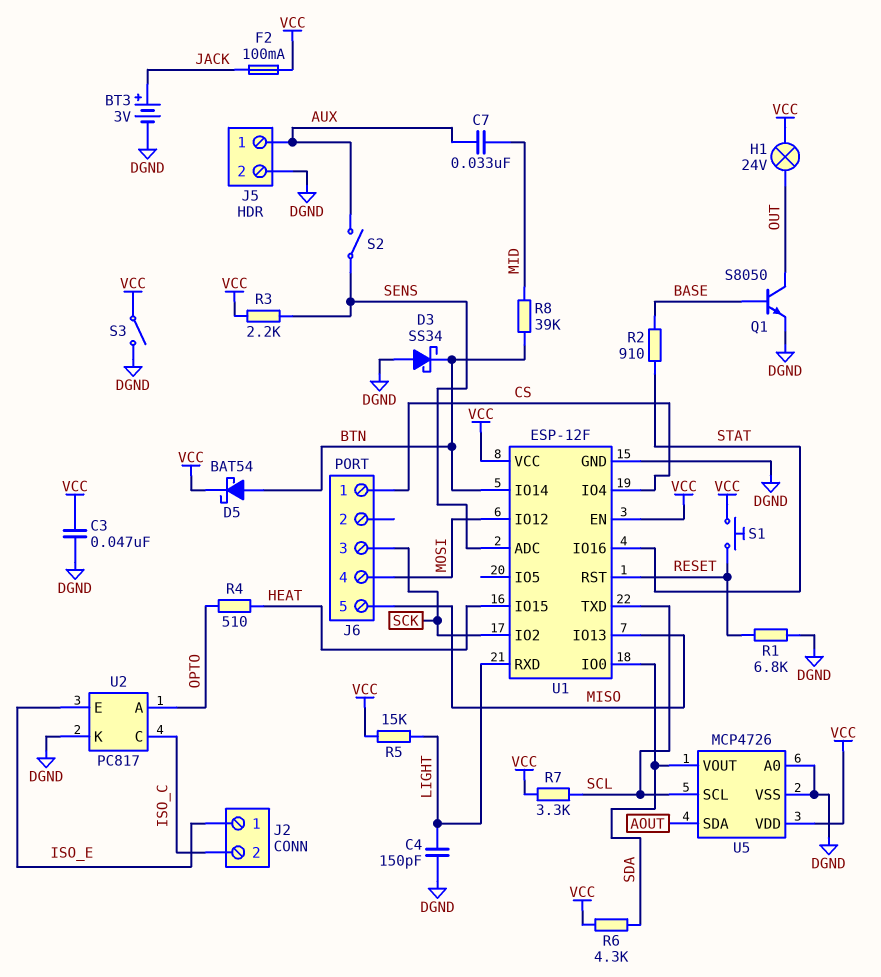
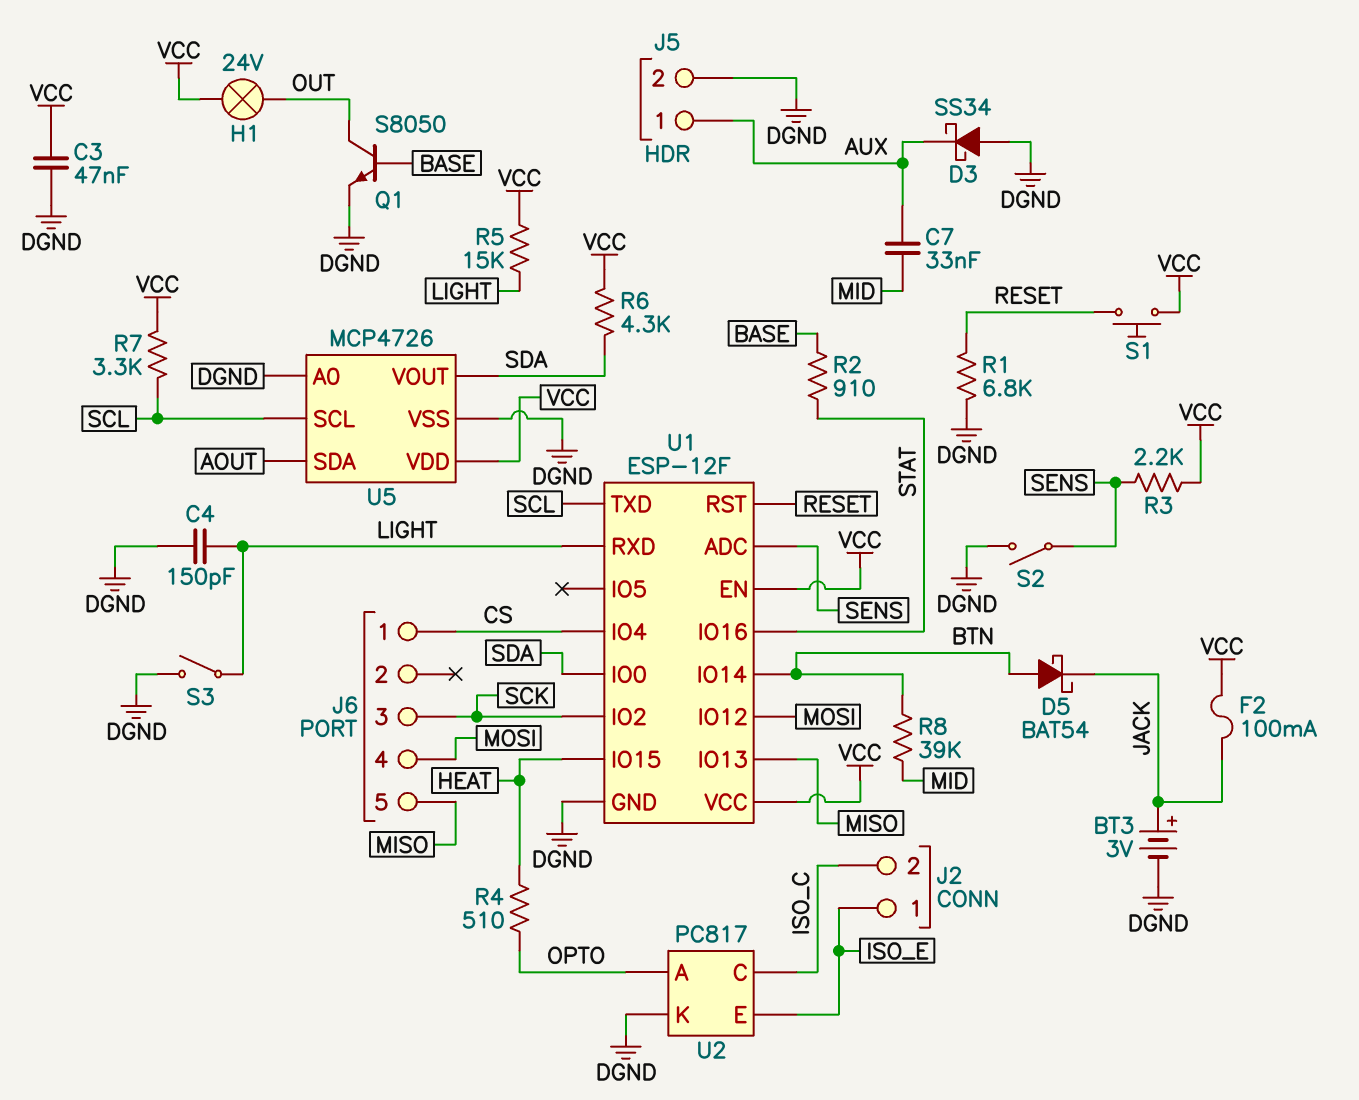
D3: schottky SS34 (A DGND, K BTN) -> schottky SS34 (A DGND, K AUX)
D5: schottky BAT54 (A BTN, K VCC) -> schottky BAT54 (A BTN, K JACK)
S2: switch (AUX, SENS) -> switch (DGND, SENS)
S3: switch (DGND, VCC) -> switch (DGND, LIGHT)

